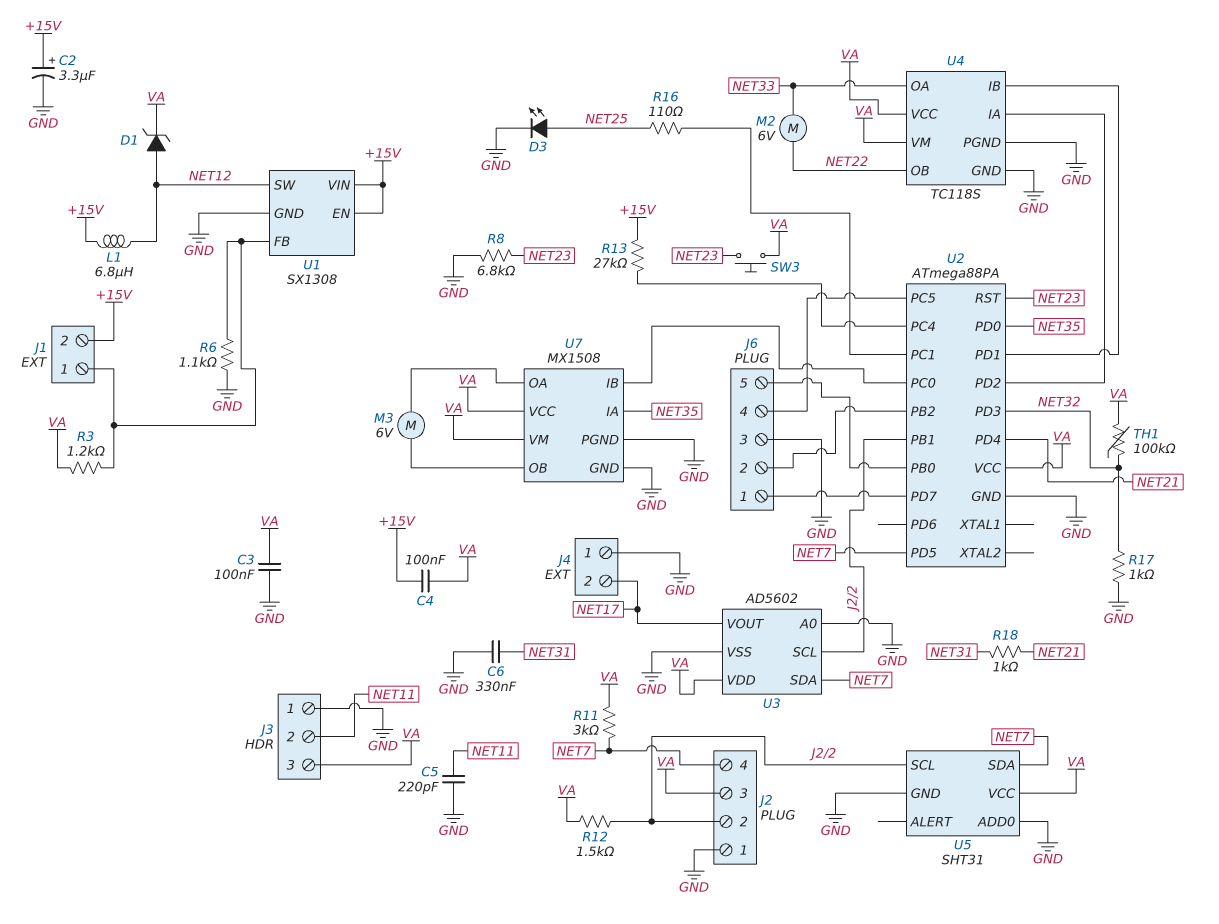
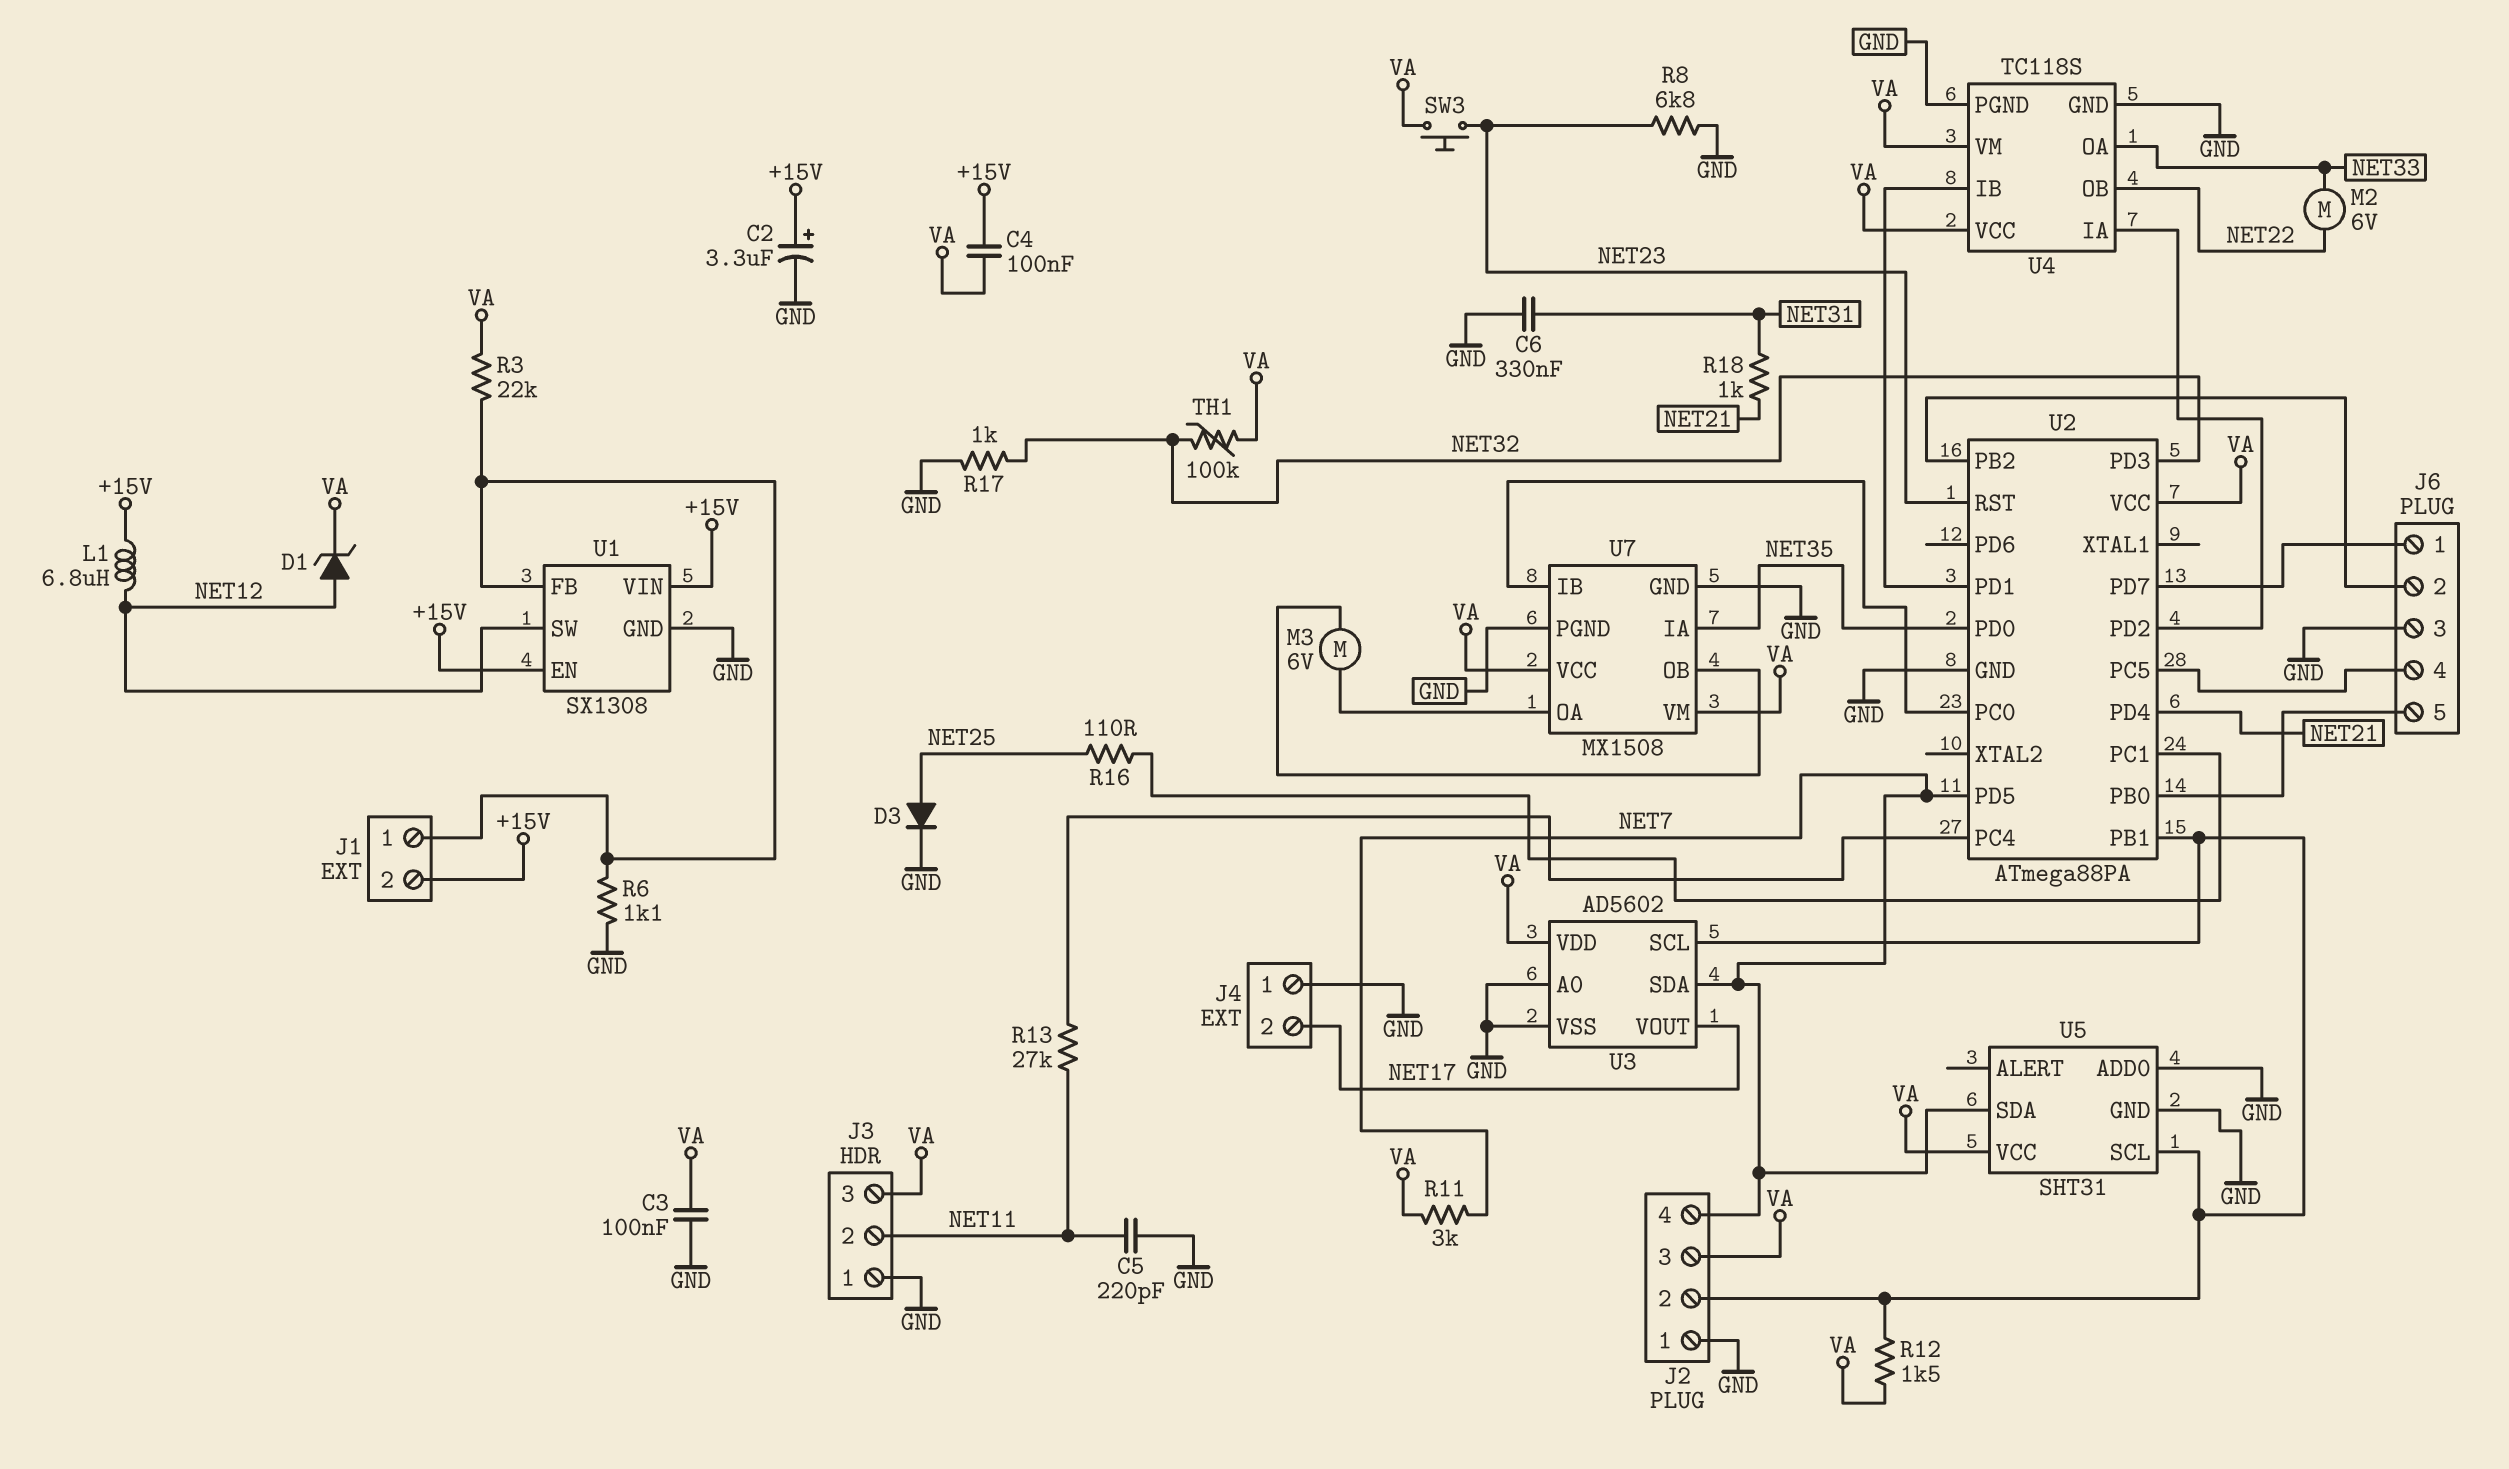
D3: LED (A NET25, K GND) -> diode (A NET25, K GND)
R3: 1.2k (J1/1, VA) -> 22k (J1/1, VA)
R13: 27k (+15V, U2/PC4) -> 27k (NET11, U2/PC4)

